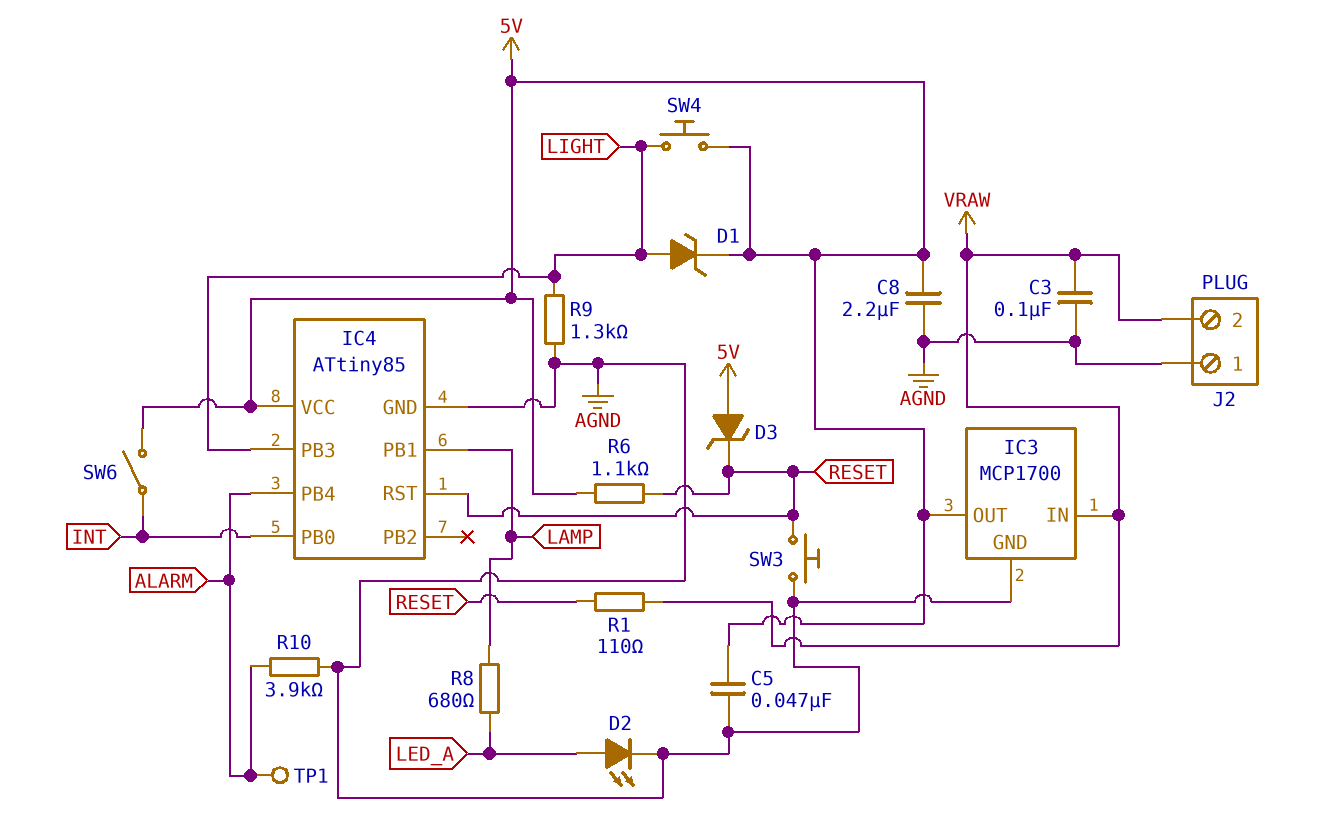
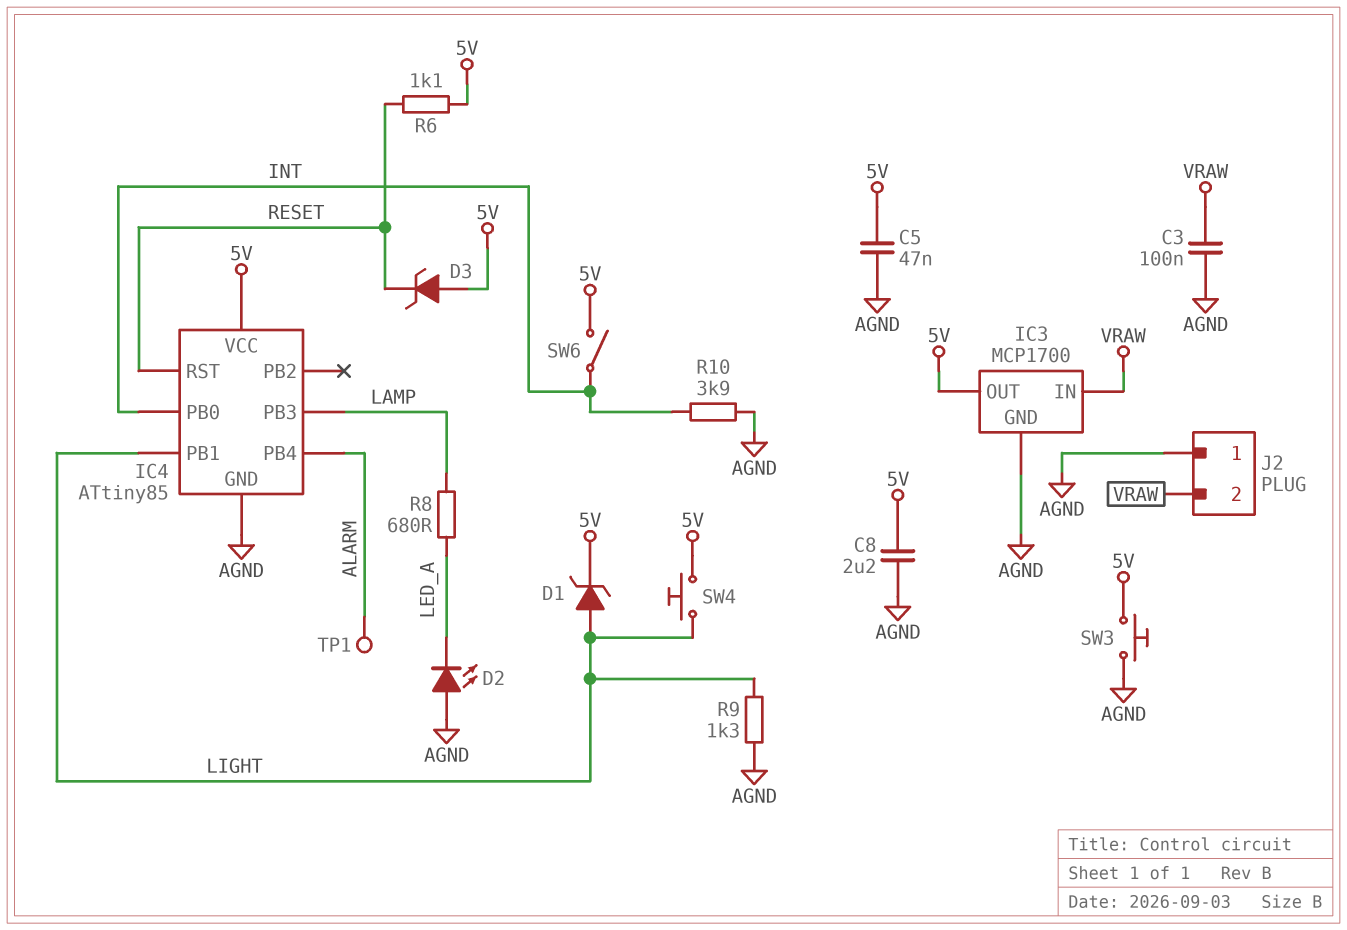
D2: LED (A LED_A, K AGND) -> LED (A AGND, K LED_A)
IC4 pin PB1: LAMP -> LIGHT
IC4 pin PB3: LIGHT -> LAMP
R1: 110 (RESET, VRAW) -> none
R10: 3.9k (AGND, ALARM) -> 3.9k (AGND, INT)
SW3: button (AGND, RESET) -> button (5V, AGND)

